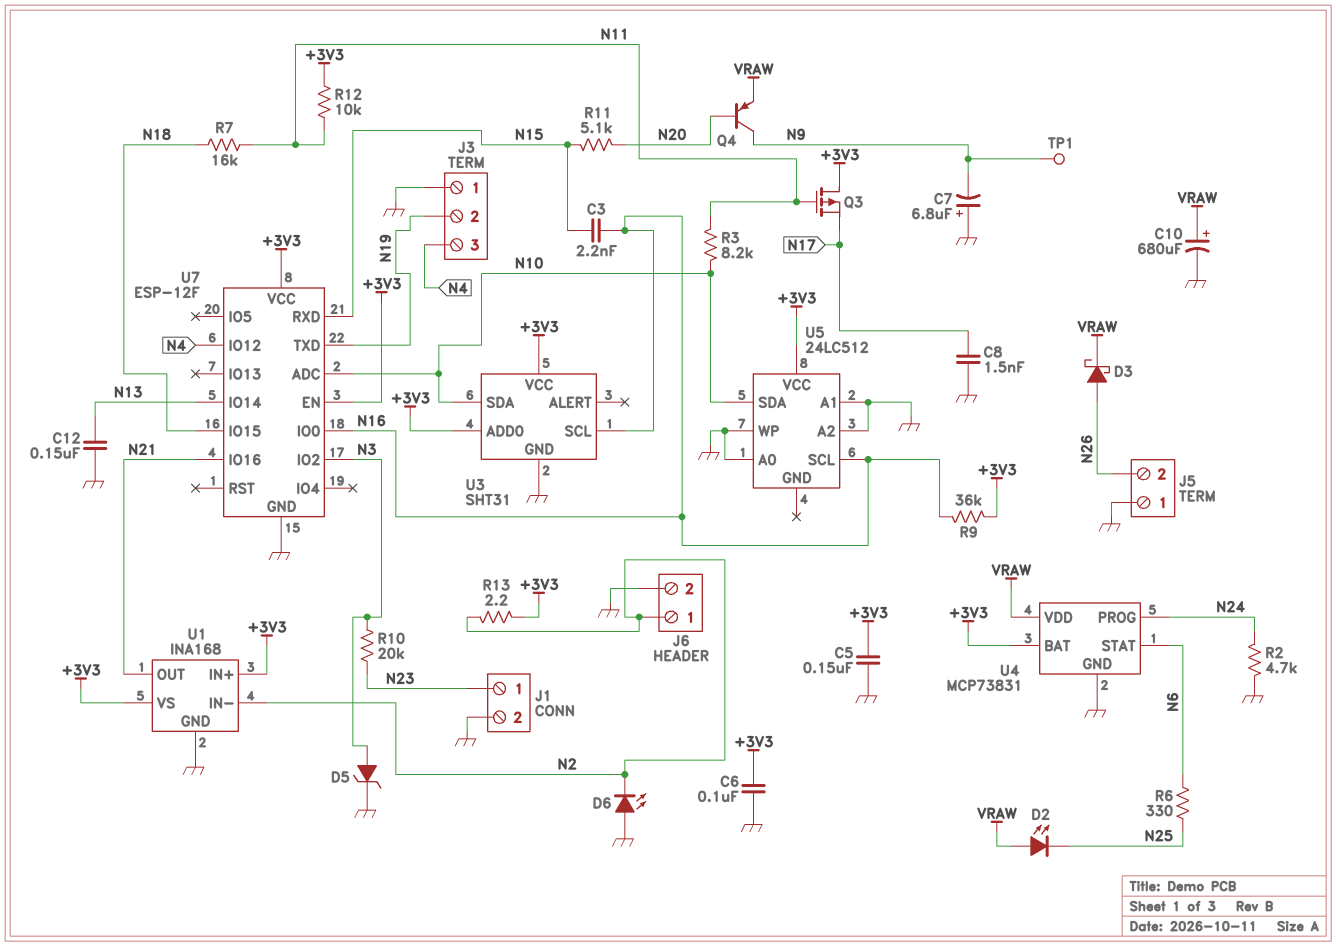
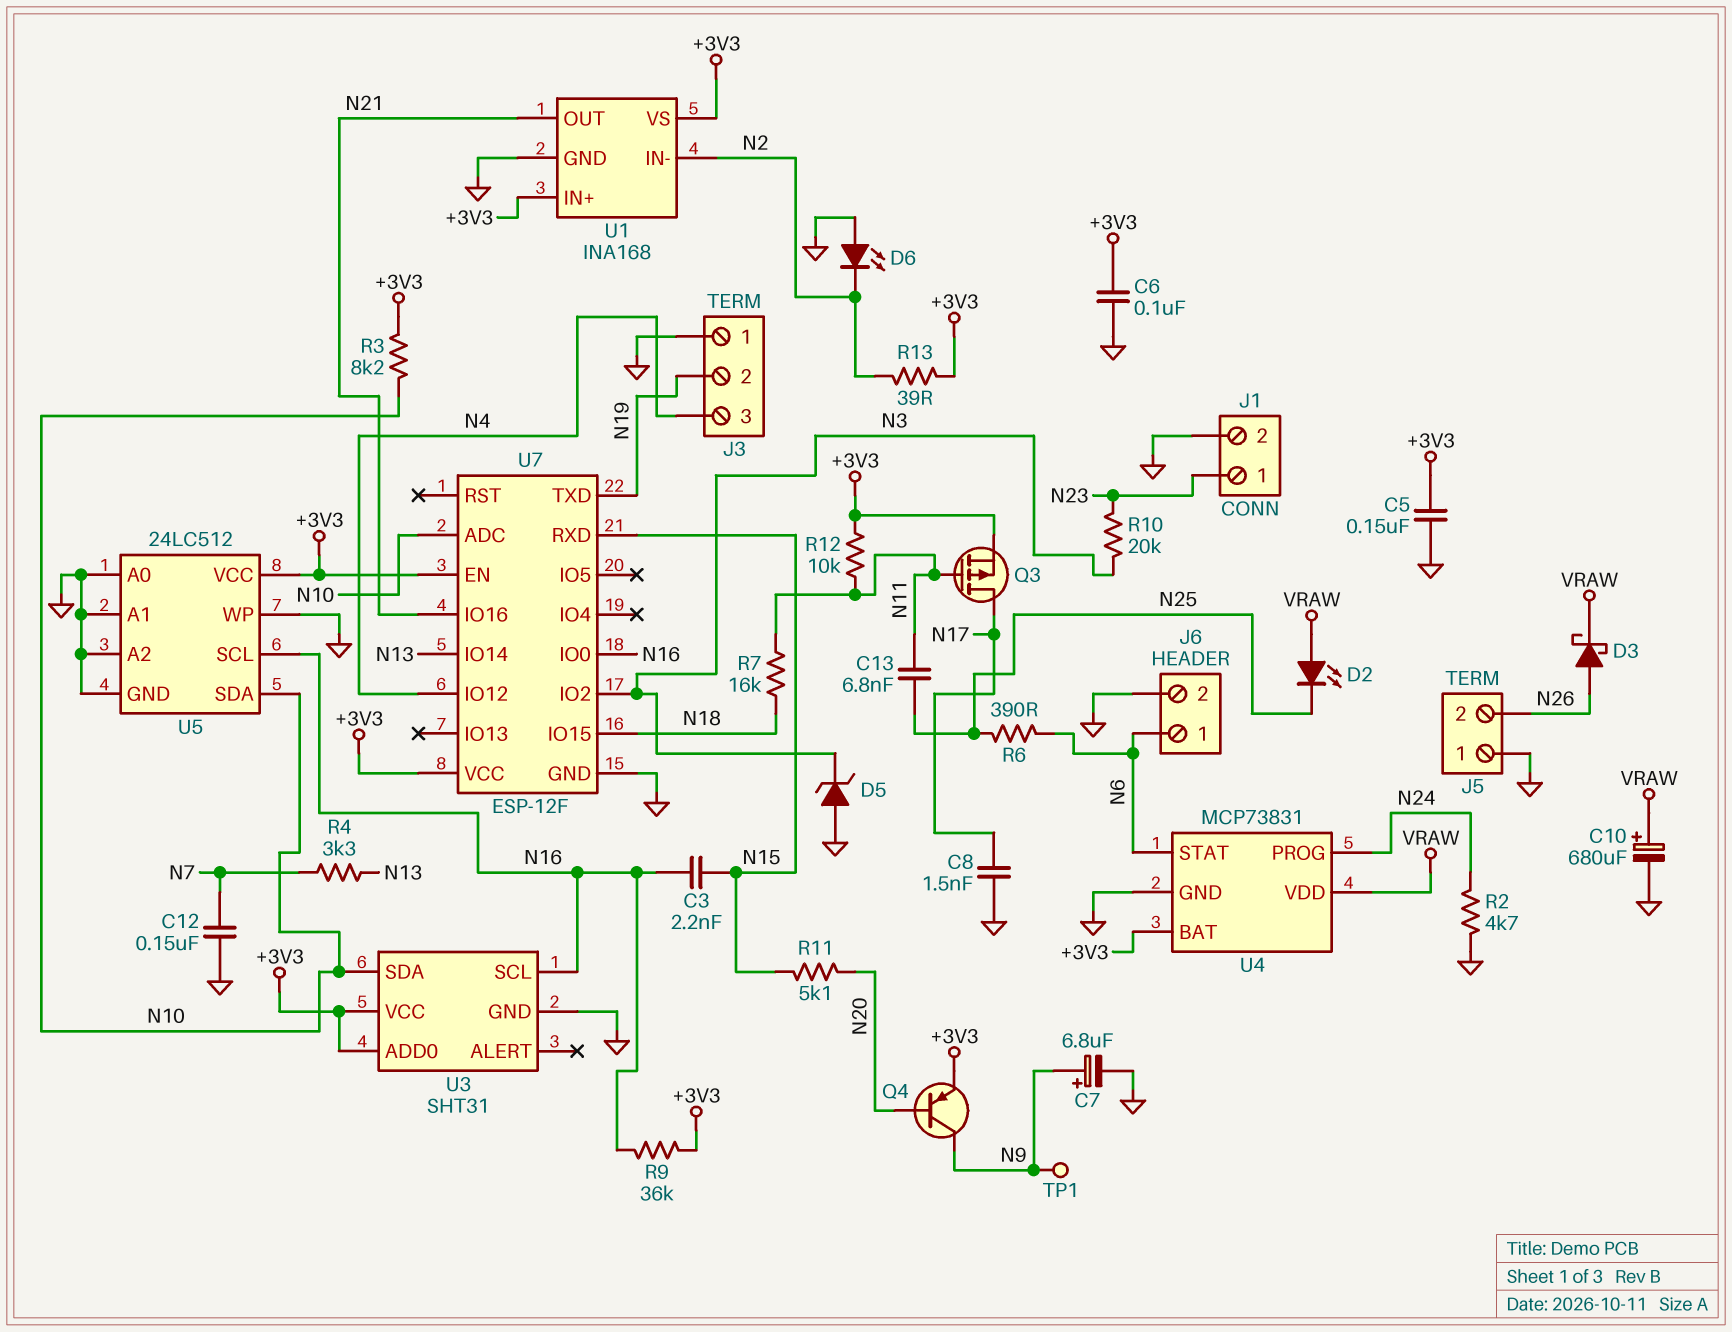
C7: 6.8uF (plus GND, minus N9) -> 6.8uF (plus N9, minus GND)
C12: 150nF (GND, N13) -> 150nF (GND, N7)
C13: none -> 6.8nF (N11, N25)
D5: zener (A N3, K GND) -> zener (A GND, K N3)
J6 pin 1: N2 -> N6
Q3: PMOS (G N11, D +3V3, S N17) -> PMOS (G N11, D N17, S +3V3)
Q4: PNP (B N20, C N9, E VRAW) -> PNP (B N20, C N9, E +3V3)
R3: 8.2k (N10, N11) -> 8.2k (+3V3, N10)
R4: none -> 3.3k (N7, N13)
R6: 330 (N6, N25) -> 390 (N6, N25)
R13: 2.2 (+3V3, N2) -> 39 (+3V3, N2)
U5 pin GND: none -> GND

